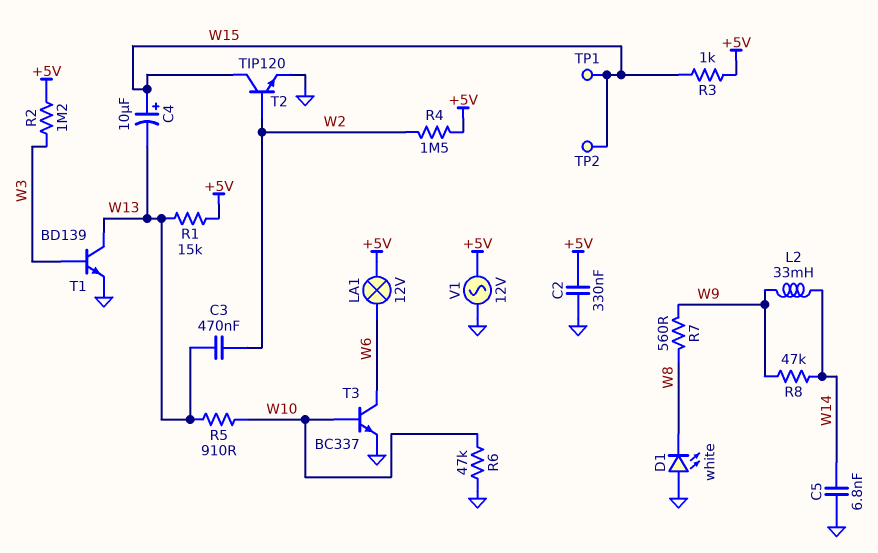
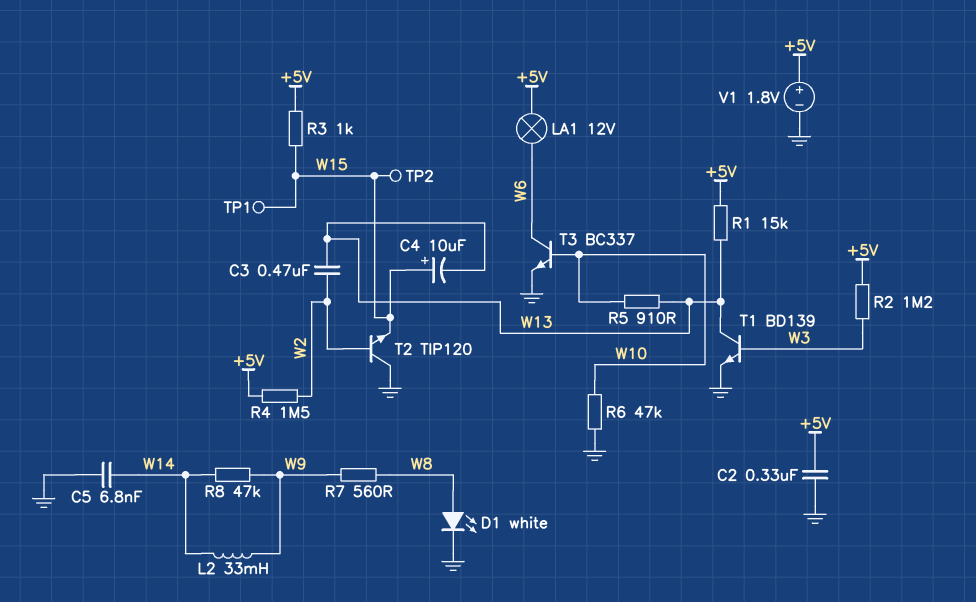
D1: LED white (A GND, K W8) -> LED white (A W8, K GND)
T2: NPN TIP120 (B W2, C W15, E GND) -> NPN TIP120 (B W2, C GND, E W15)
V1: AC 12V (+5V, GND) -> 1.8V (plus +5V, minus GND)

